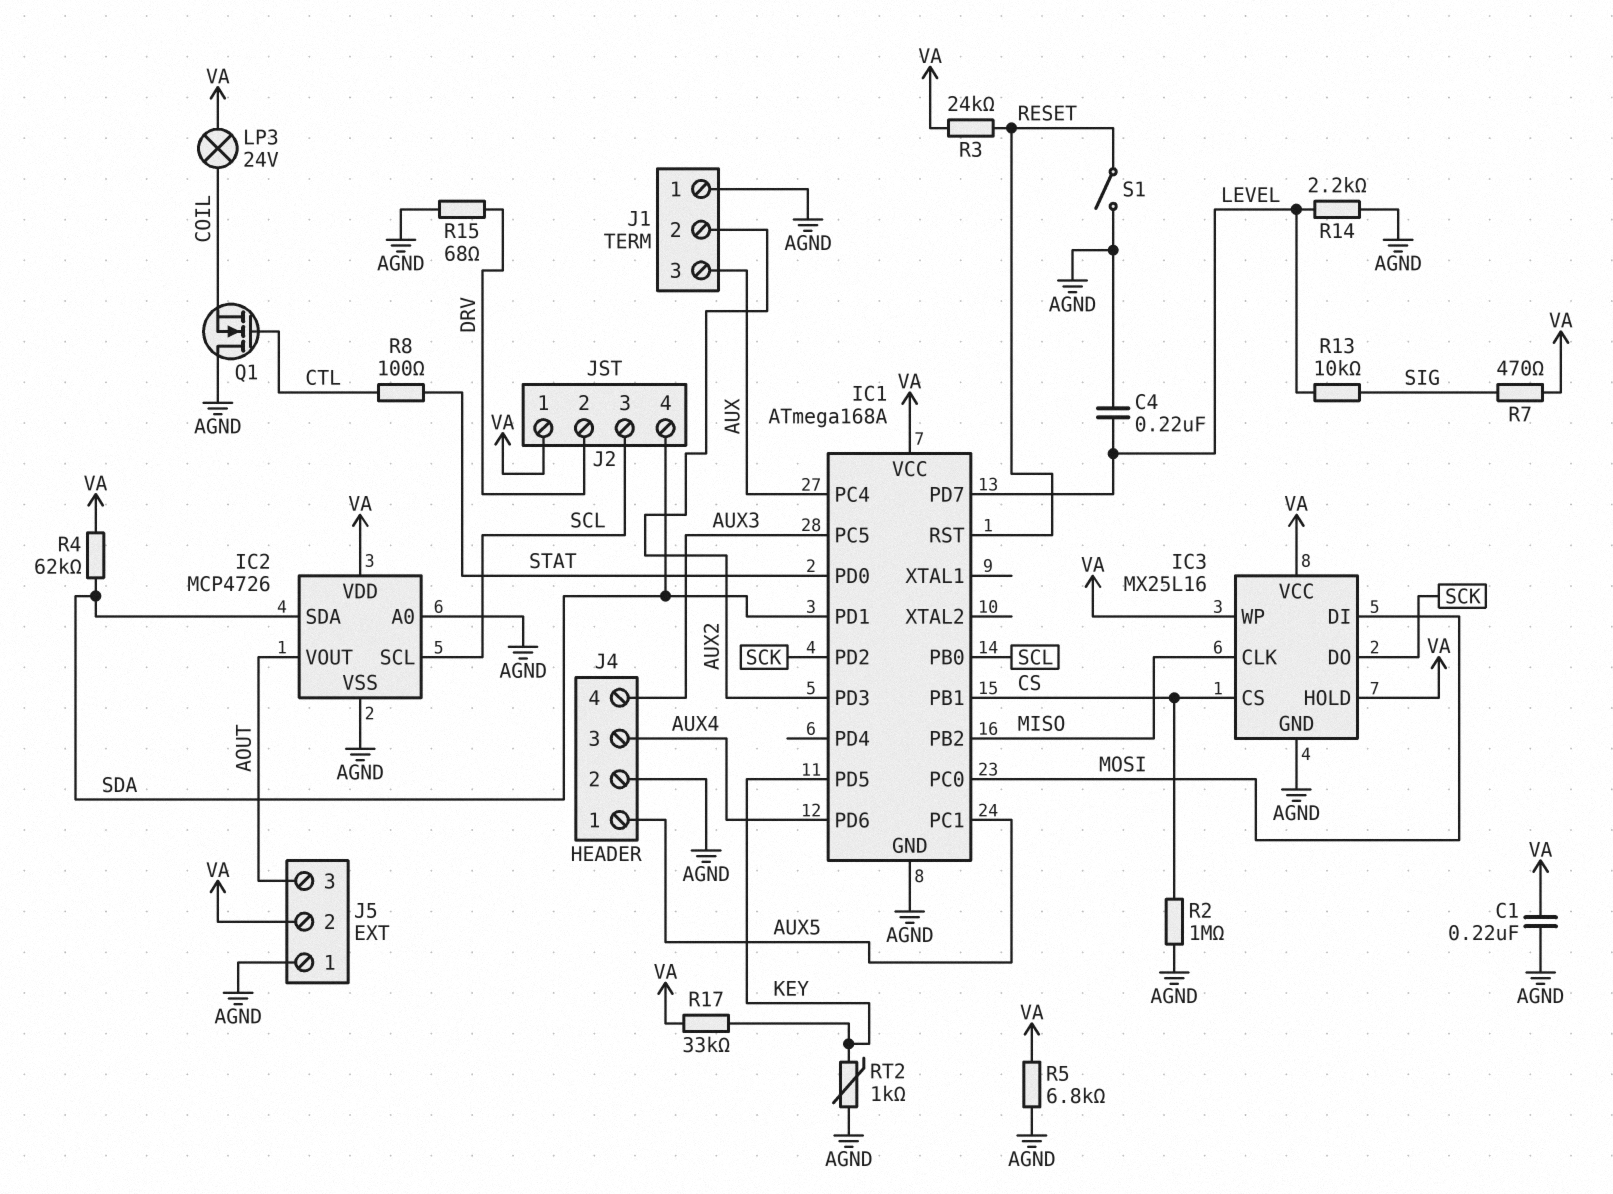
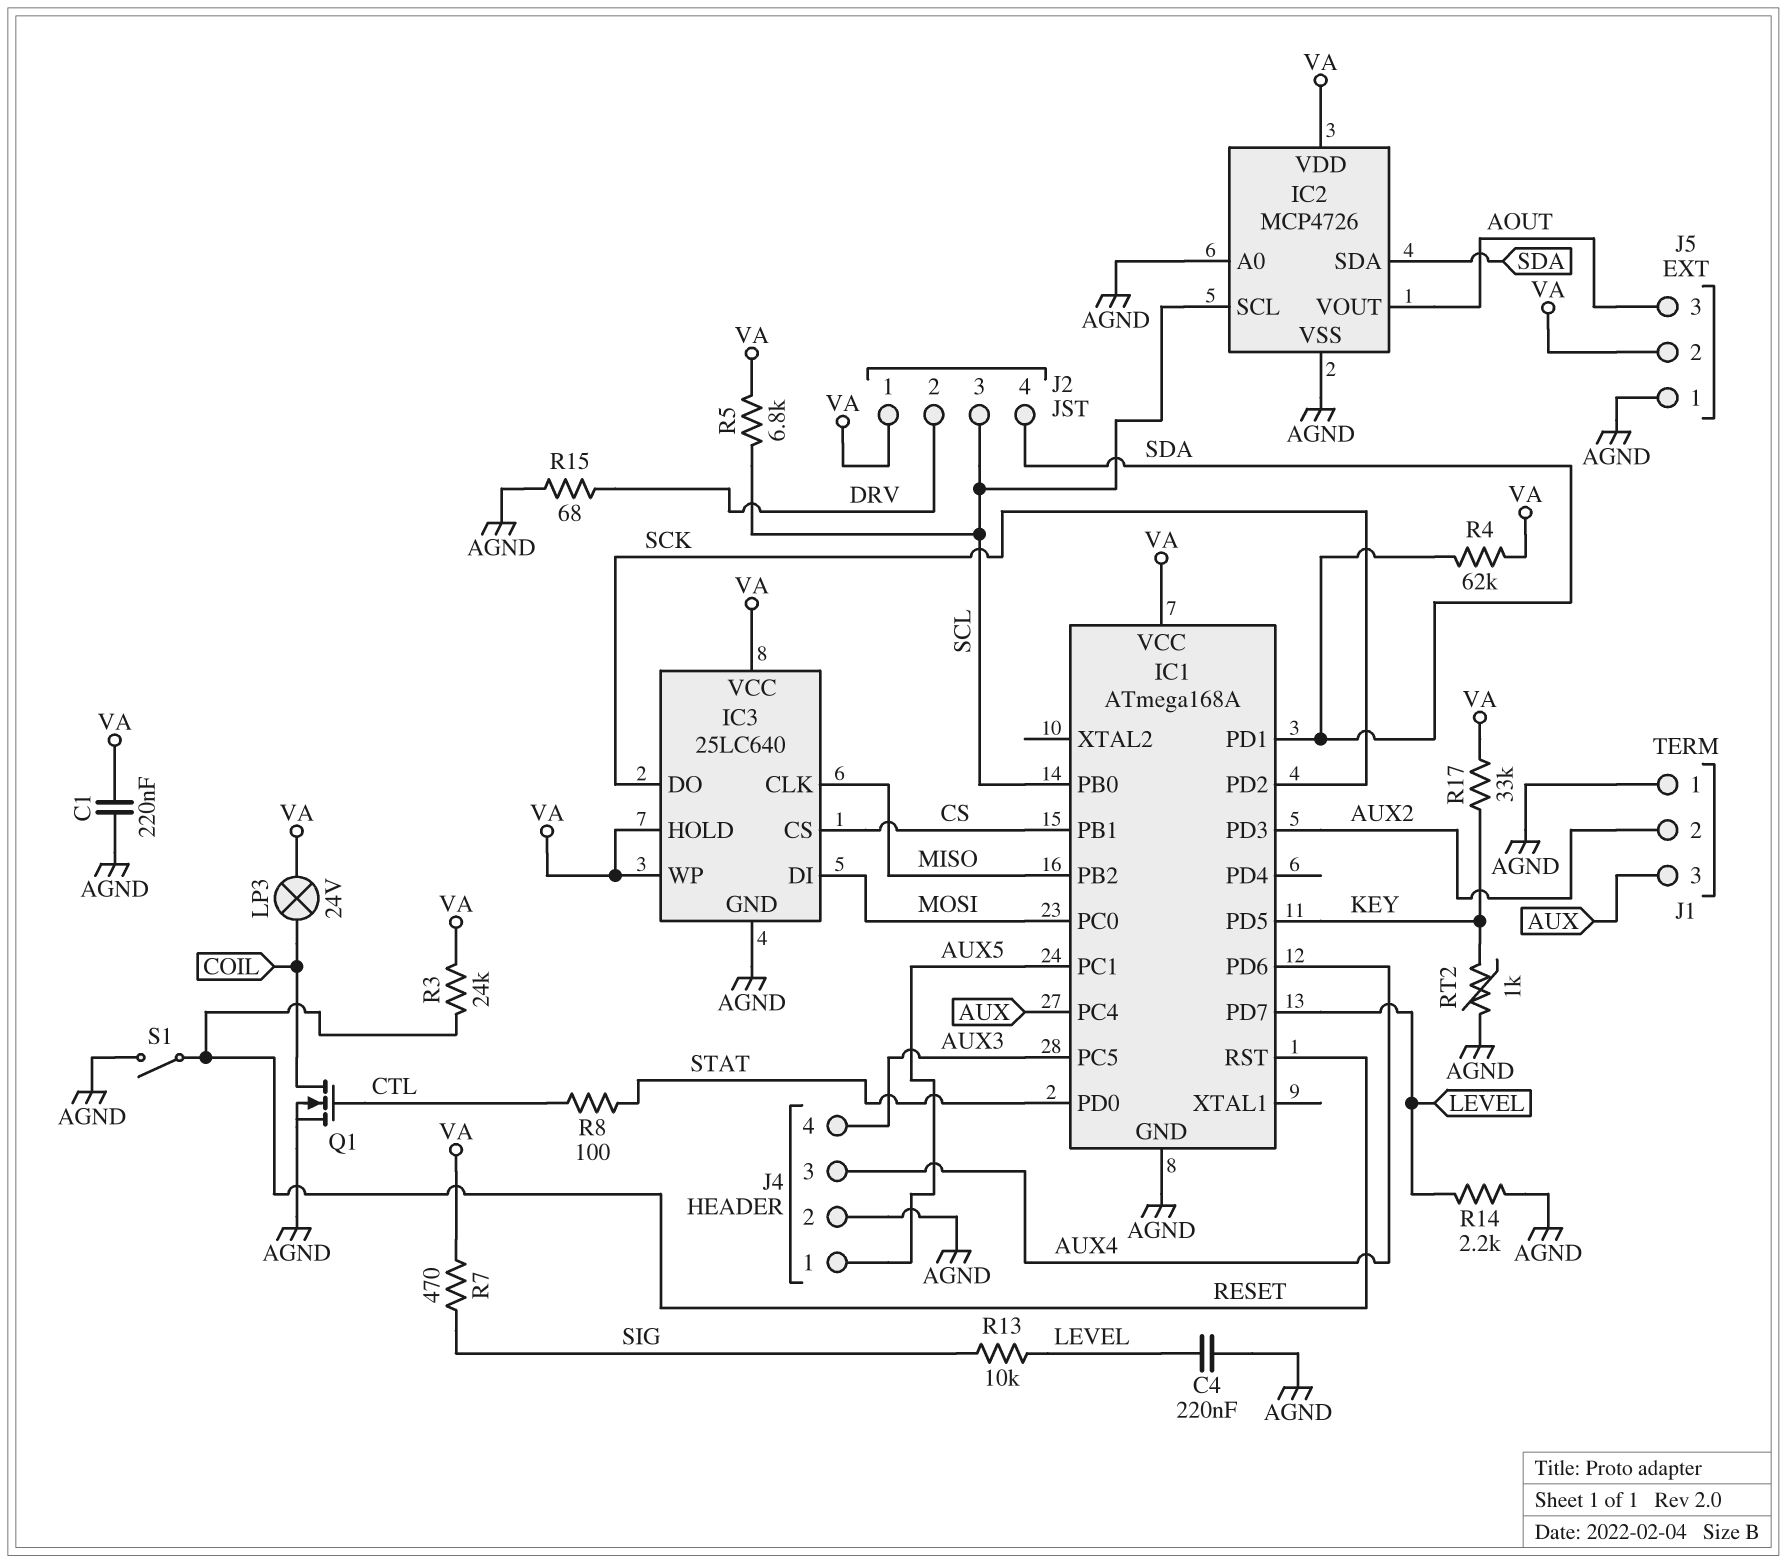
IC3: MX25L16 -> 25LC640
Q1: NMOS (G CTL, D AGND, S COIL) -> NMOS (G CTL, D COIL, S AGND)
R2: 1M (AGND, CS) -> none
R5: 6.8k (AGND, VA) -> 6.8k (SCL, VA)

